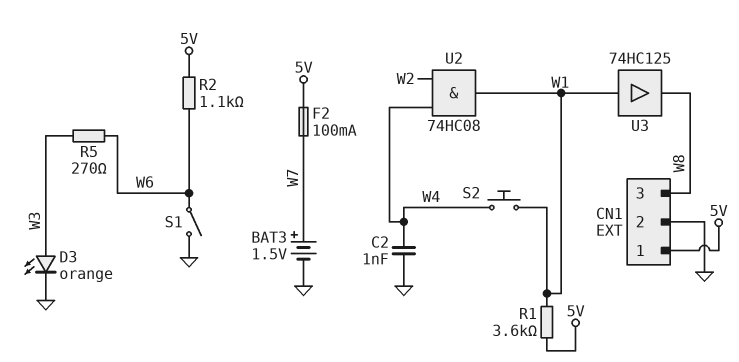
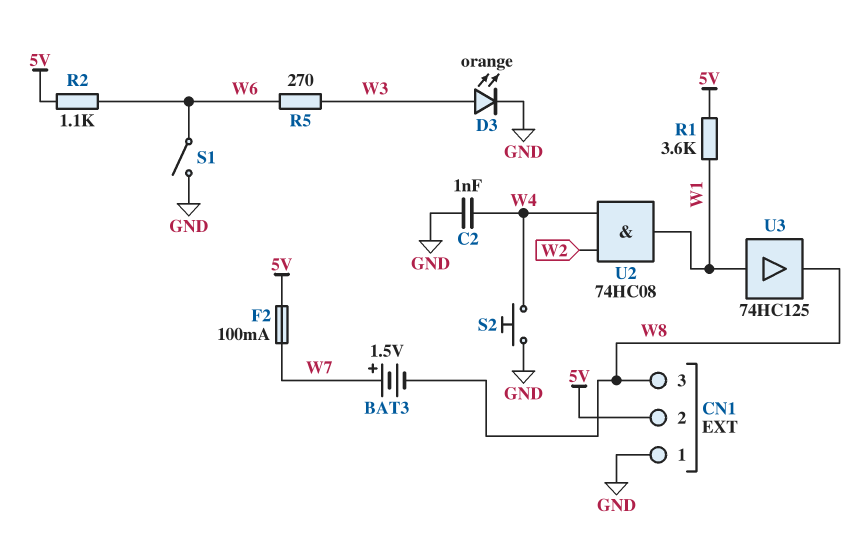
BAT3: 1.5V (plus W7, minus GND) -> 1.5V (plus W7, minus W8)
CN1 pin 1: 5V -> GND
CN1 pin 2: GND -> 5V
S2: button (W1, W4) -> button (GND, W4)

